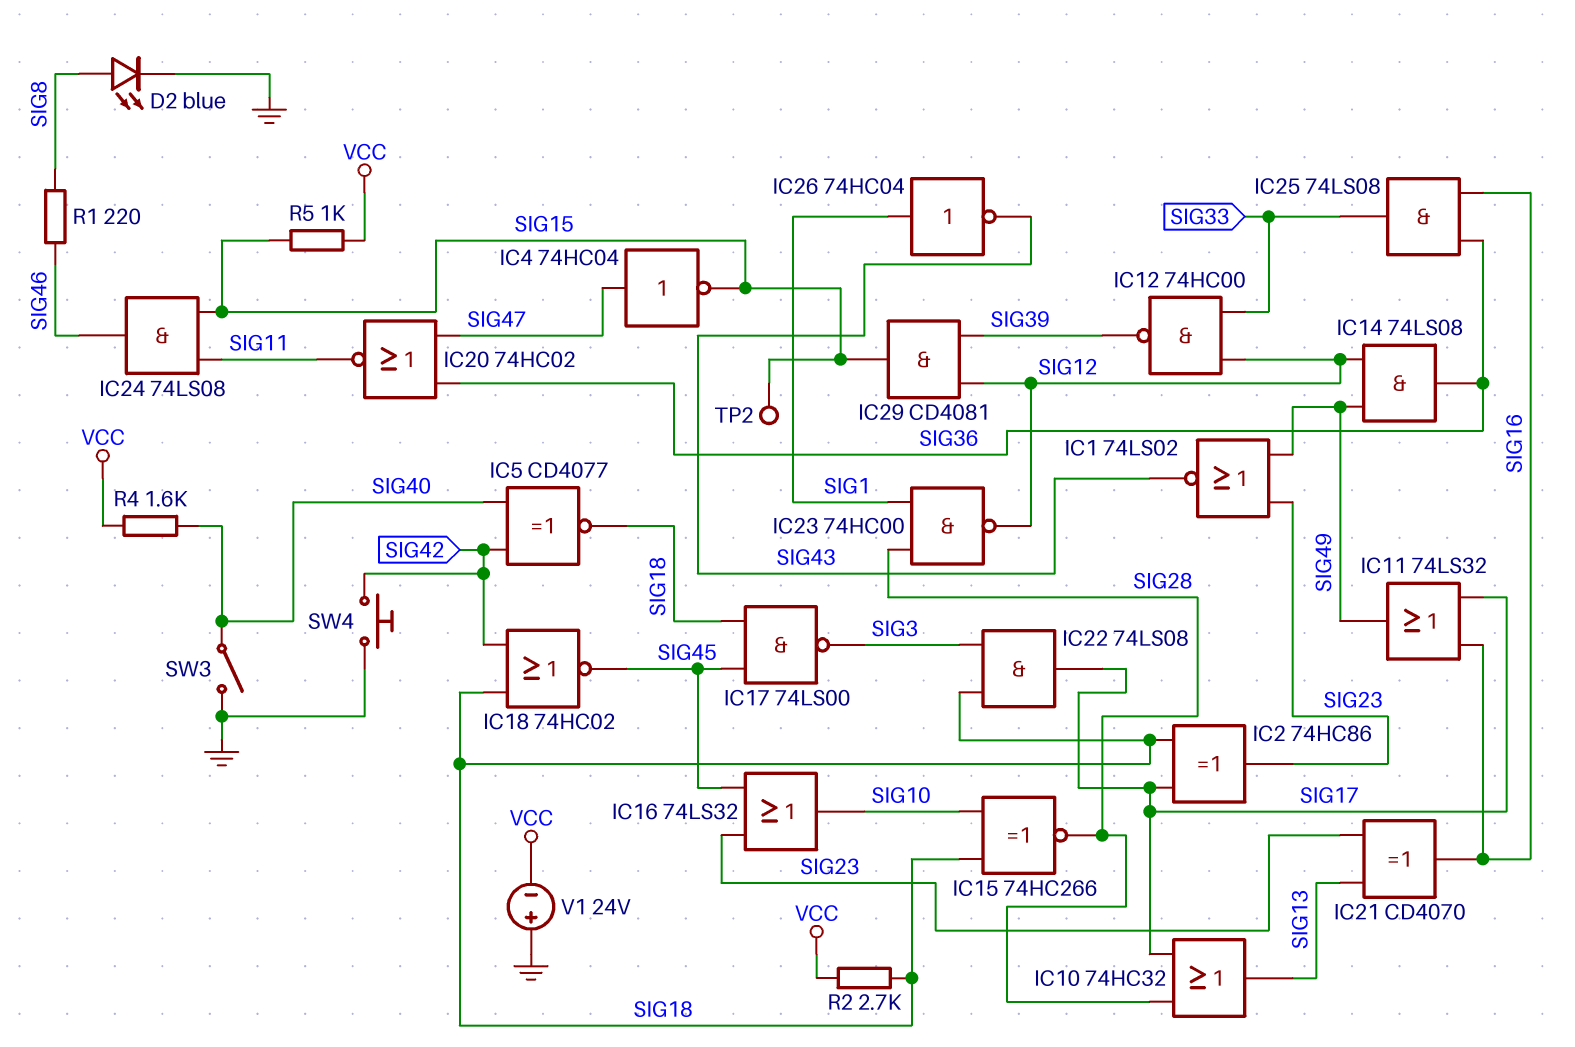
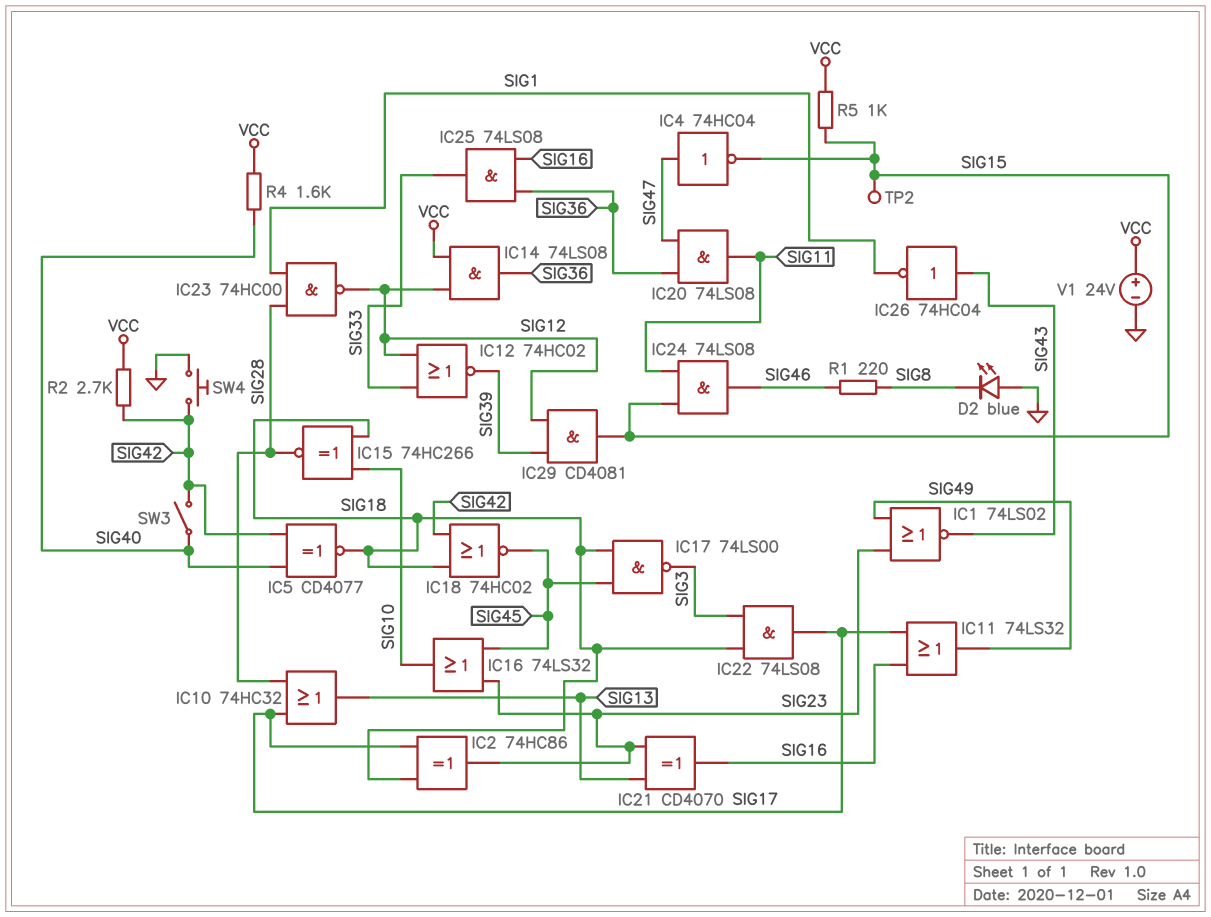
D2: LED blue (A SIG8, K GND) -> LED blue (A GND, K SIG8)
IC12: NAND 74HC00 (in SIG12, in SIG33, out SIG39) -> NOR 74HC02 (in SIG12, in SIG33, out SIG39)
IC14: AND 74LS08 (in SIG12, in SIG49, out SIG36) -> AND 74LS08 (in SIG12, in VCC, out SIG36)
IC20: NOR 74HC02 (in SIG36, in SIG47, out SIG11) -> AND 74LS08 (in SIG36, in SIG47, out SIG11)
IC26: NOT 74HC04 (in SIG1, out SIG43) -> NOT 74HC04 (in SIG43, out SIG1)
R2: 2.7k (SIG18, VCC) -> 2.7k (SIG42, VCC)
SW3: switch (GND, SIG40) -> switch (SIG40, SIG42)
V1: 24V (plus GND, minus VCC) -> 24V (plus VCC, minus GND)

